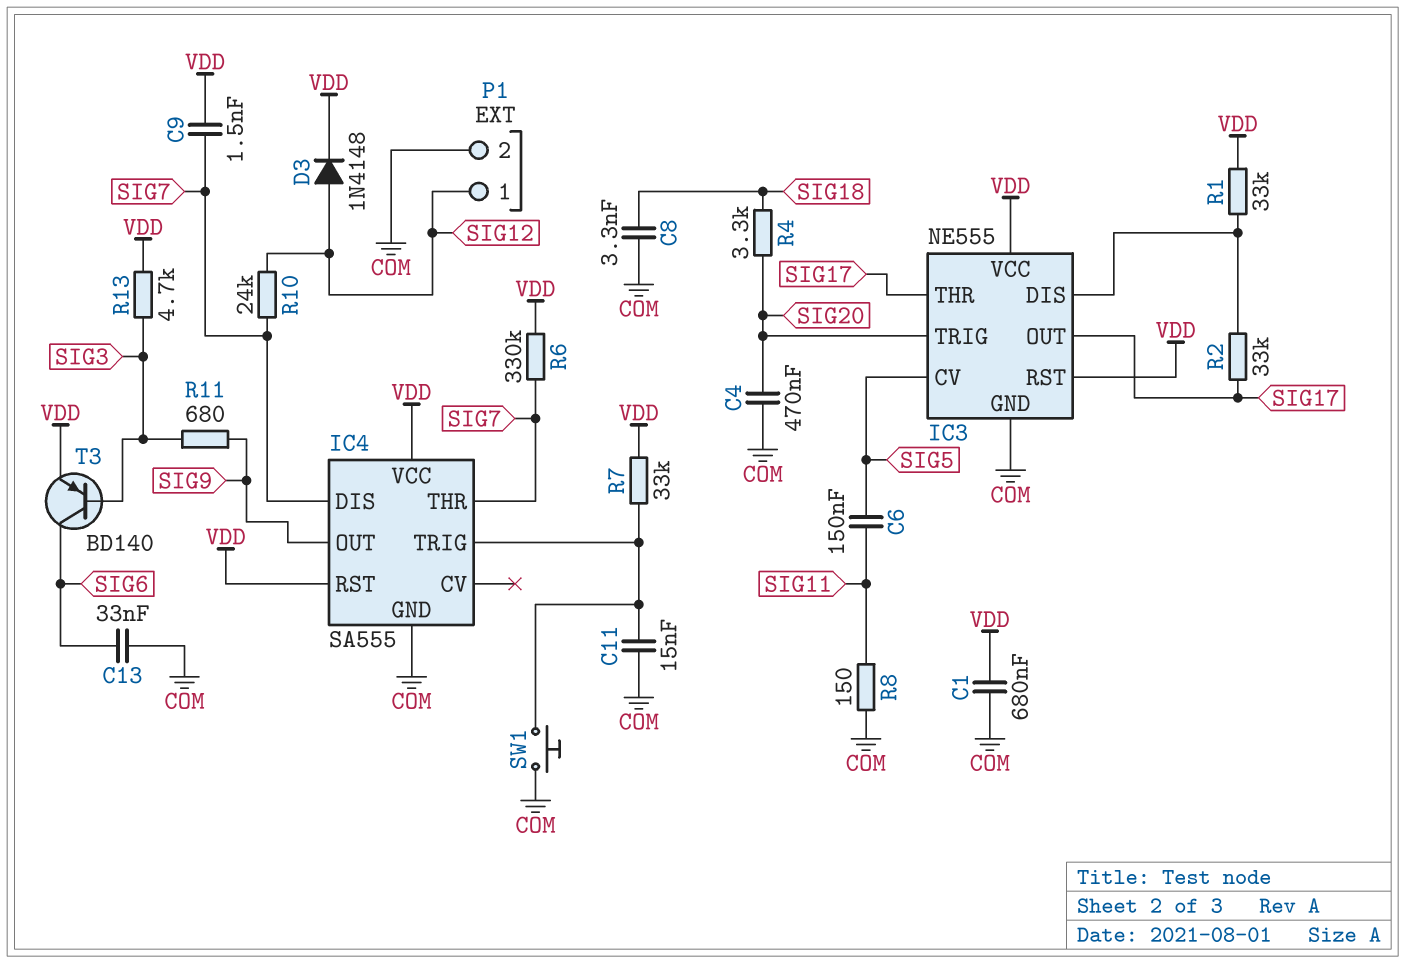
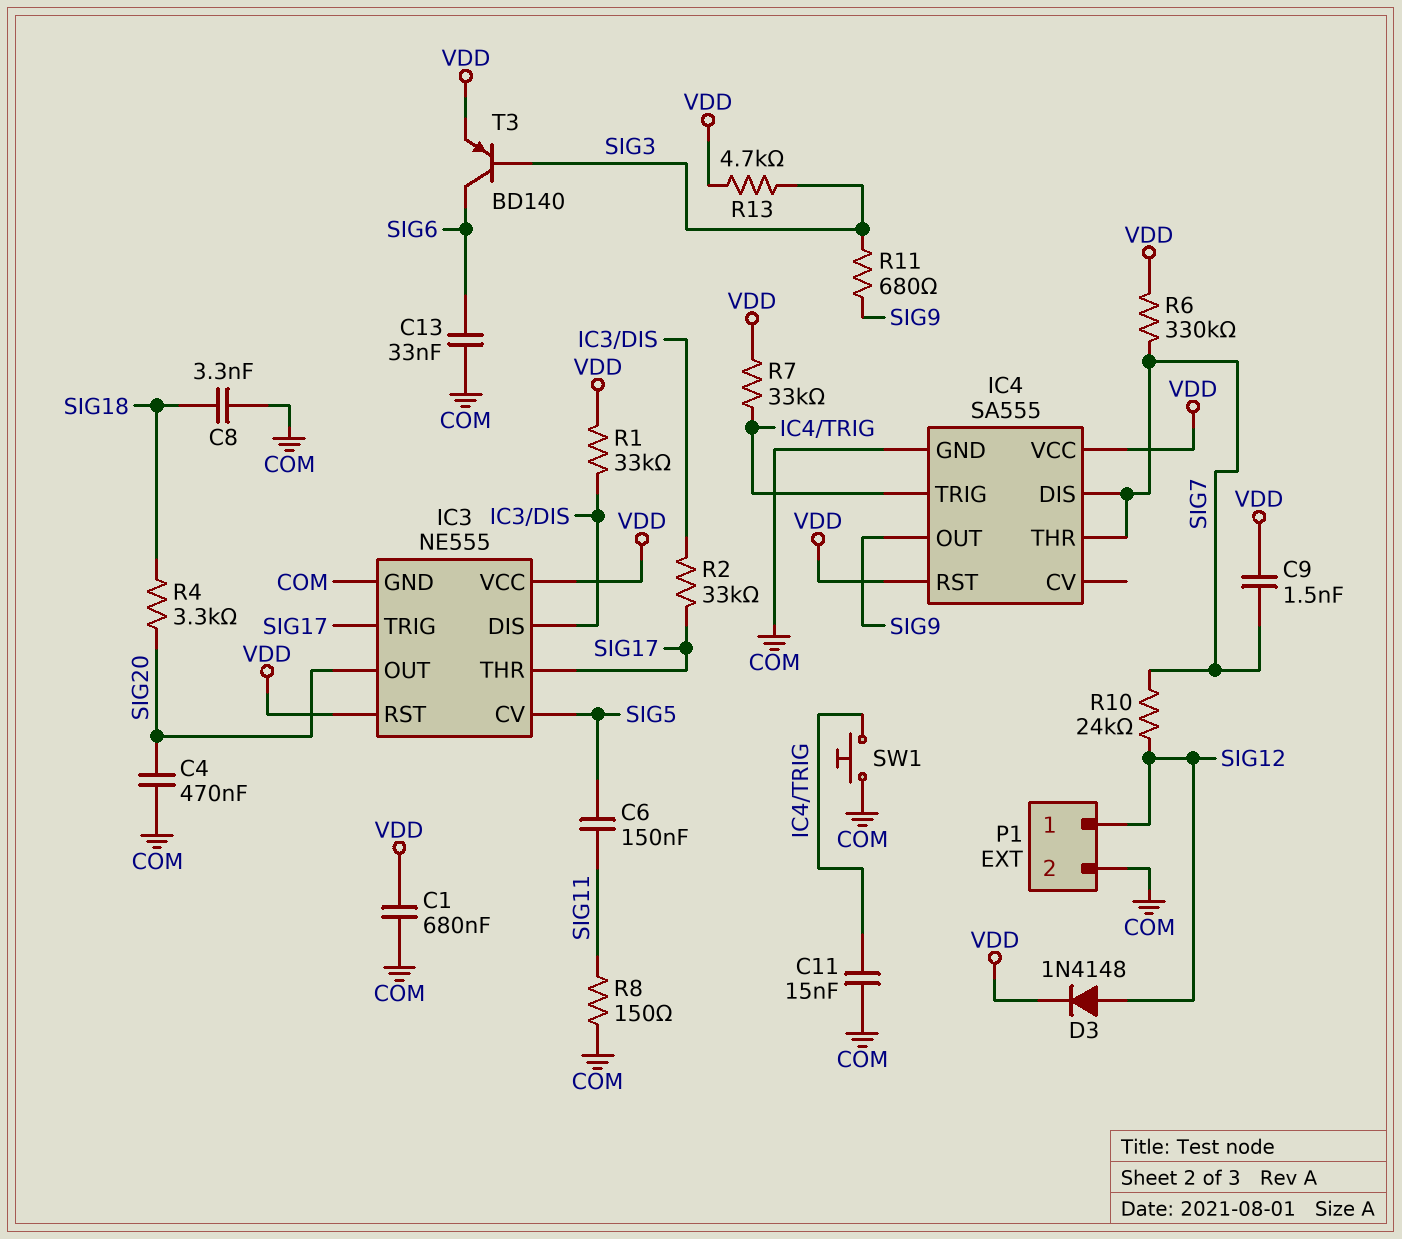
IC3 pin OUT: SIG17 -> SIG20
IC3 pin TRIG: SIG20 -> SIG17

